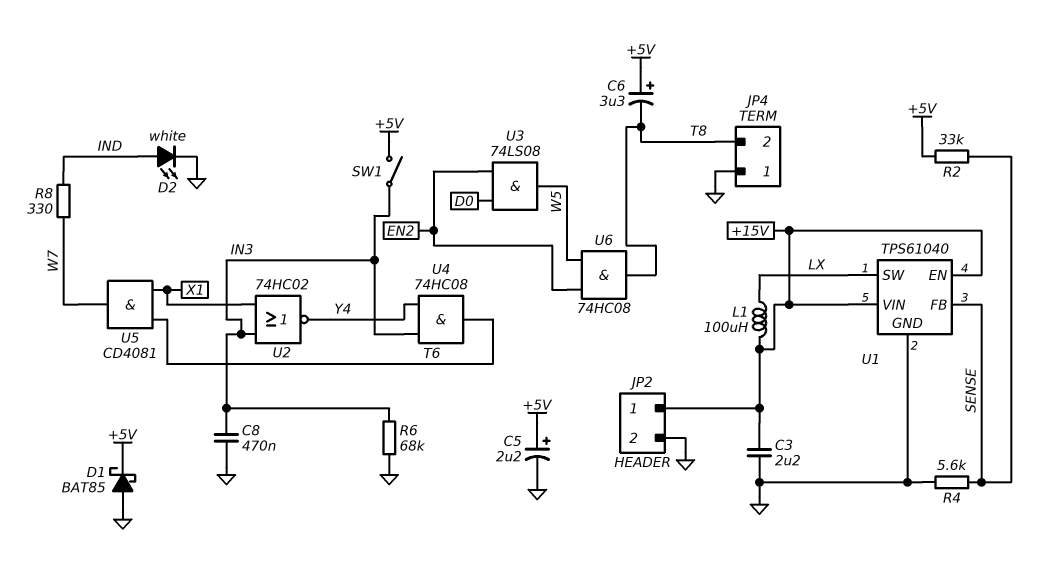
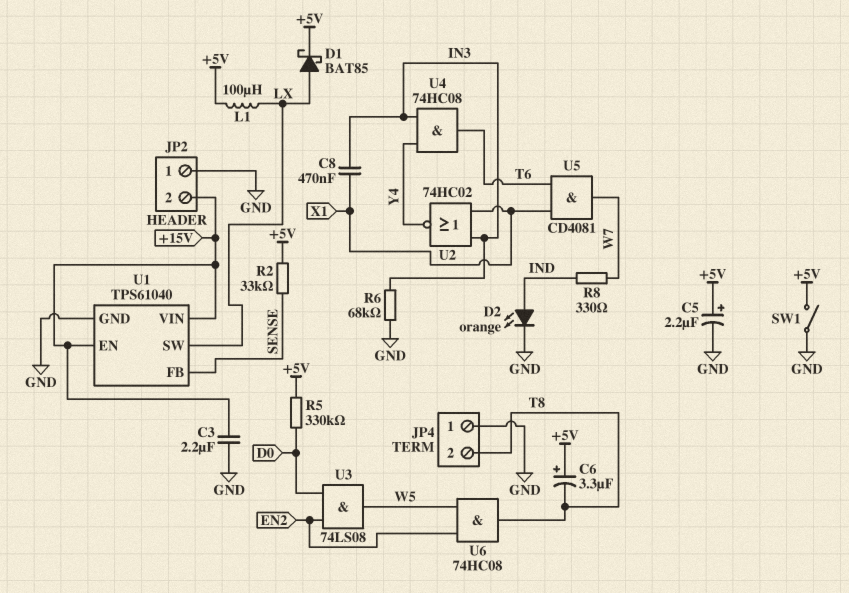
C8: 470nF (GND, IN3) -> 470nF (IN3, X1)
D1: schottky BAT85 (A GND, K +5V) -> schottky BAT85 (A LX, K +5V)
D2: LED white (A IND, K GND) -> LED orange (A IND, K GND)
JP2 pin 1: +15V -> GND
JP2 pin 2: GND -> +15V
L1: 100uH (+15V, LX) -> 100uH (+5V, LX)
R4: 5.6k (GND, SENSE) -> none
R5: none -> 330k (+5V, D0)
SW1: switch (+5V, IN3) -> switch (+5V, GND)

